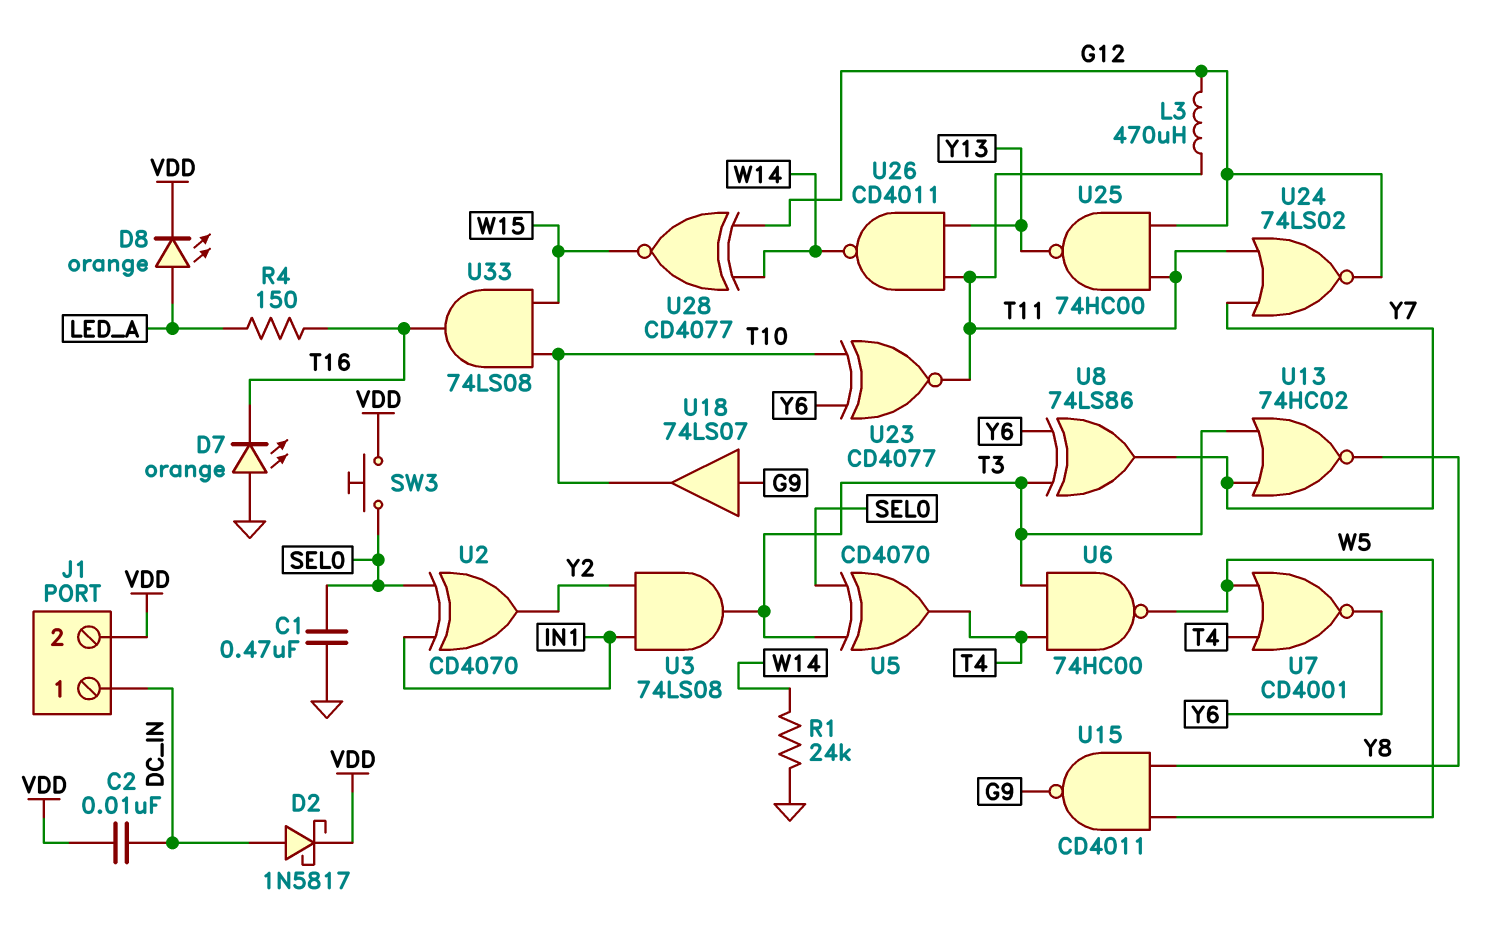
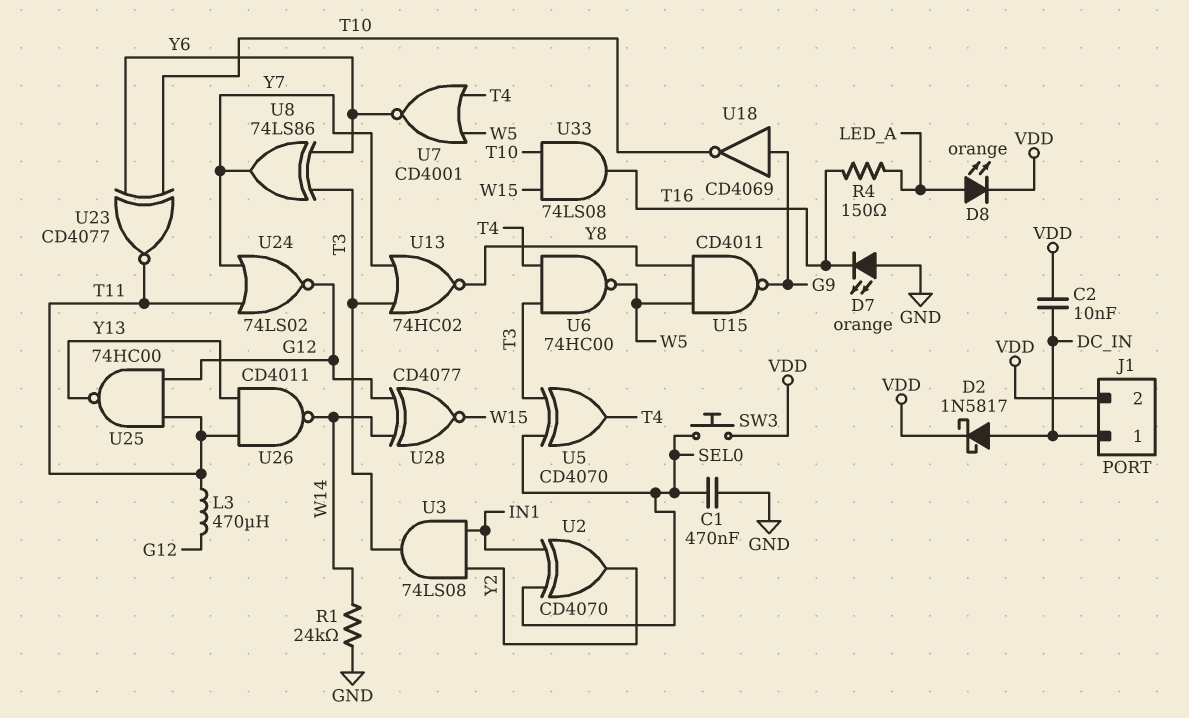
U18: buffer 74LS07 (in G9, out T10) -> NOT CD4069 (in G9, out T10)

